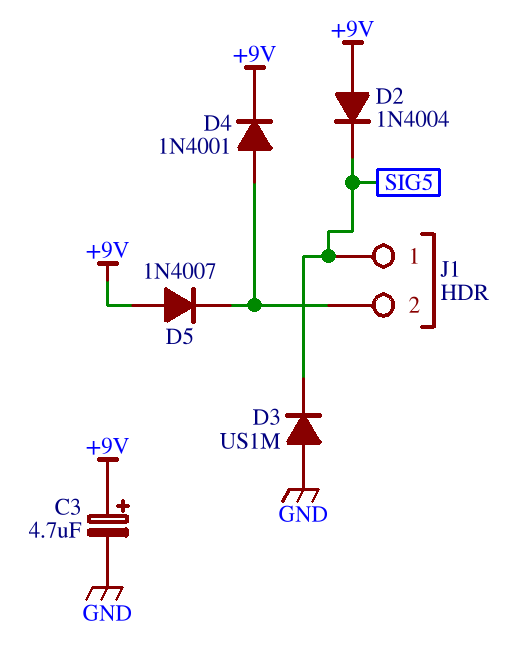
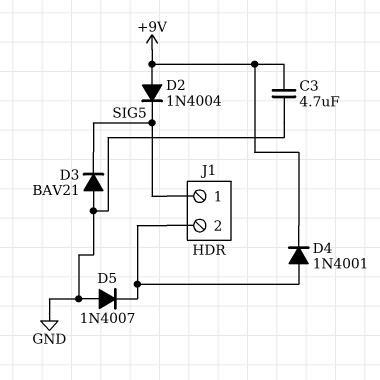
C3: 4.7uF (plus +9V, minus GND) -> 4.7uF (+9V, GND)
D3: diode US1M (A GND, K SIG5) -> diode BAV21 (A GND, K SIG5)
D5: diode 1N4007 (A +9V, K J1/2) -> diode 1N4007 (A GND, K J1/2)

